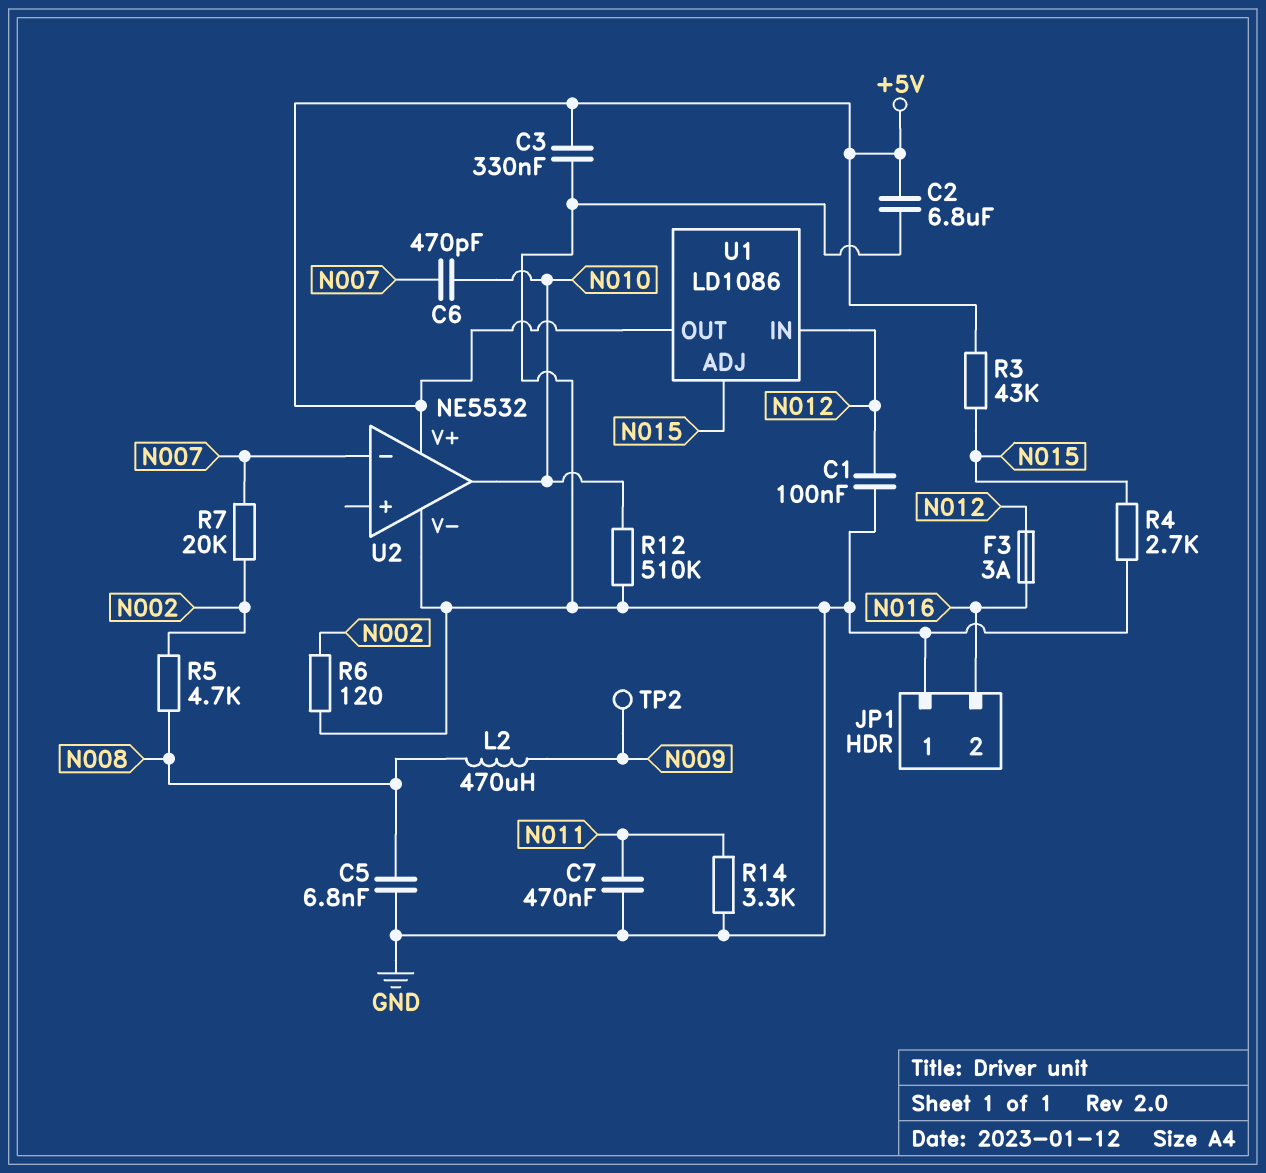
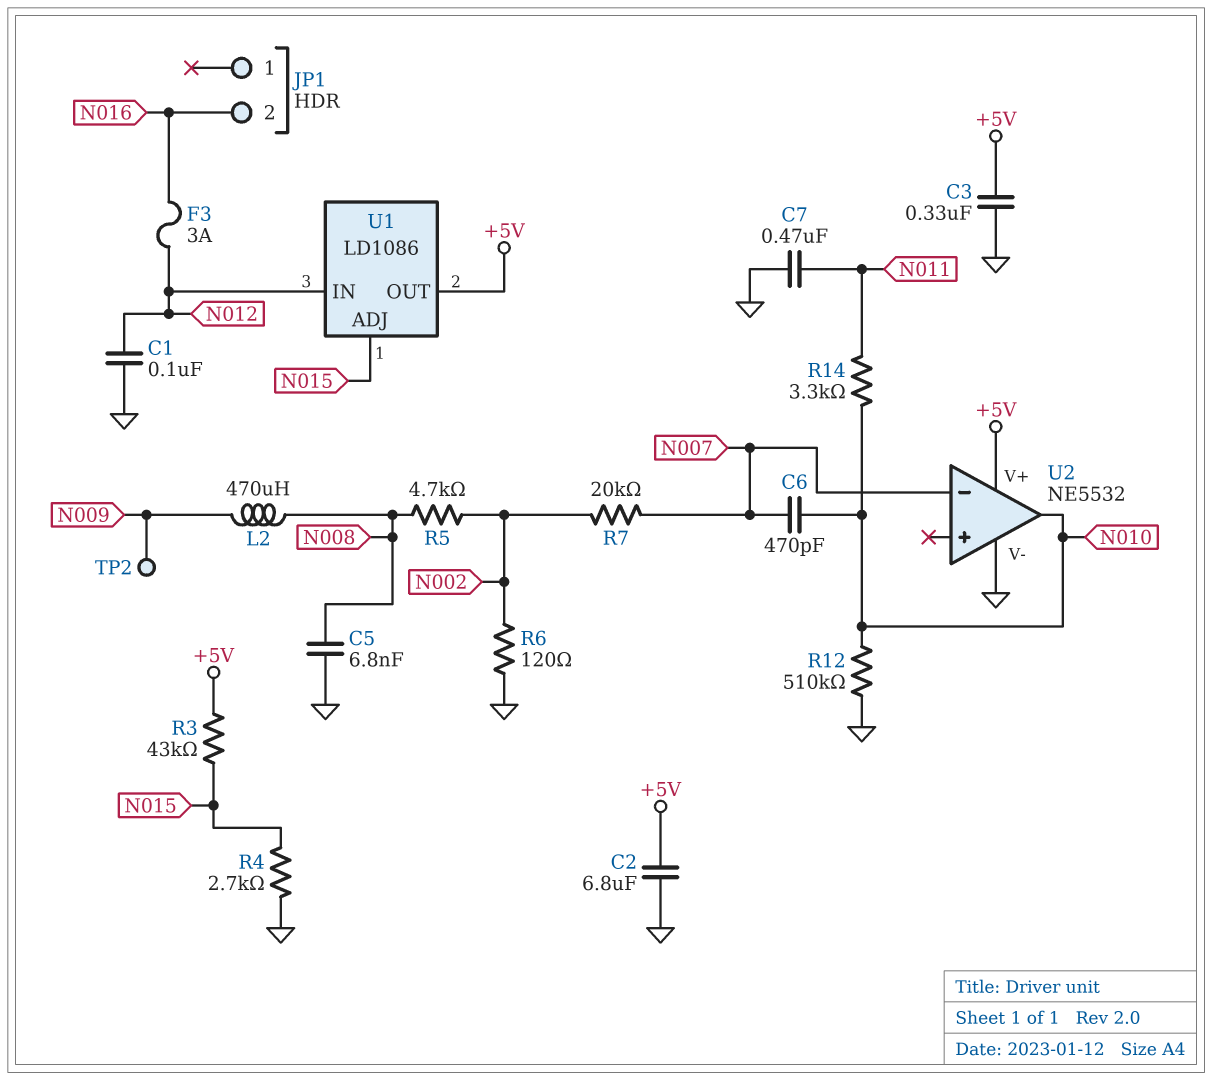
JP1 pin 1: GND -> none
R14: 3.3k (GND, N011) -> 3.3k (N010, N011)

